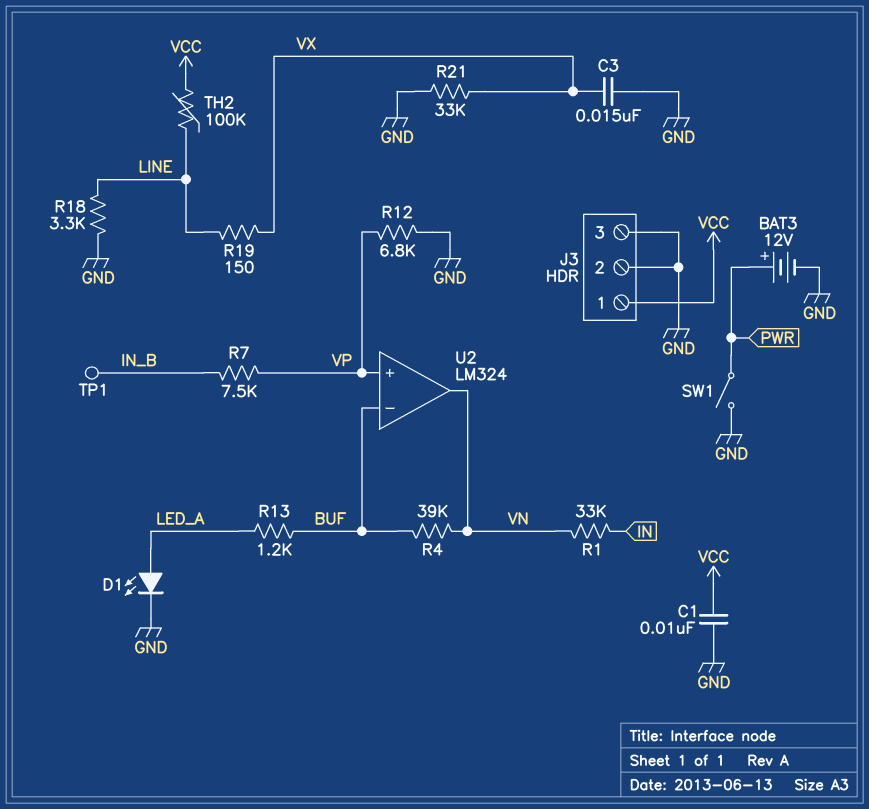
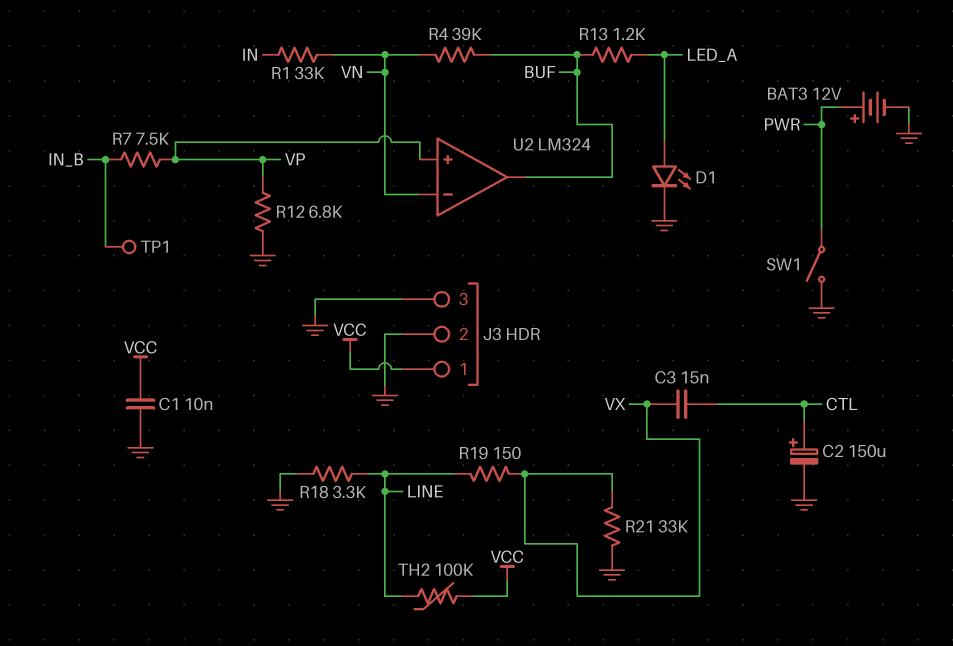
C2: none -> 150uF (plus CTL, minus GND)
C3: 15nF (GND, VX) -> 15nF (CTL, VX)
U2 pin in-: BUF -> VN
U2 pin out: VN -> BUF

